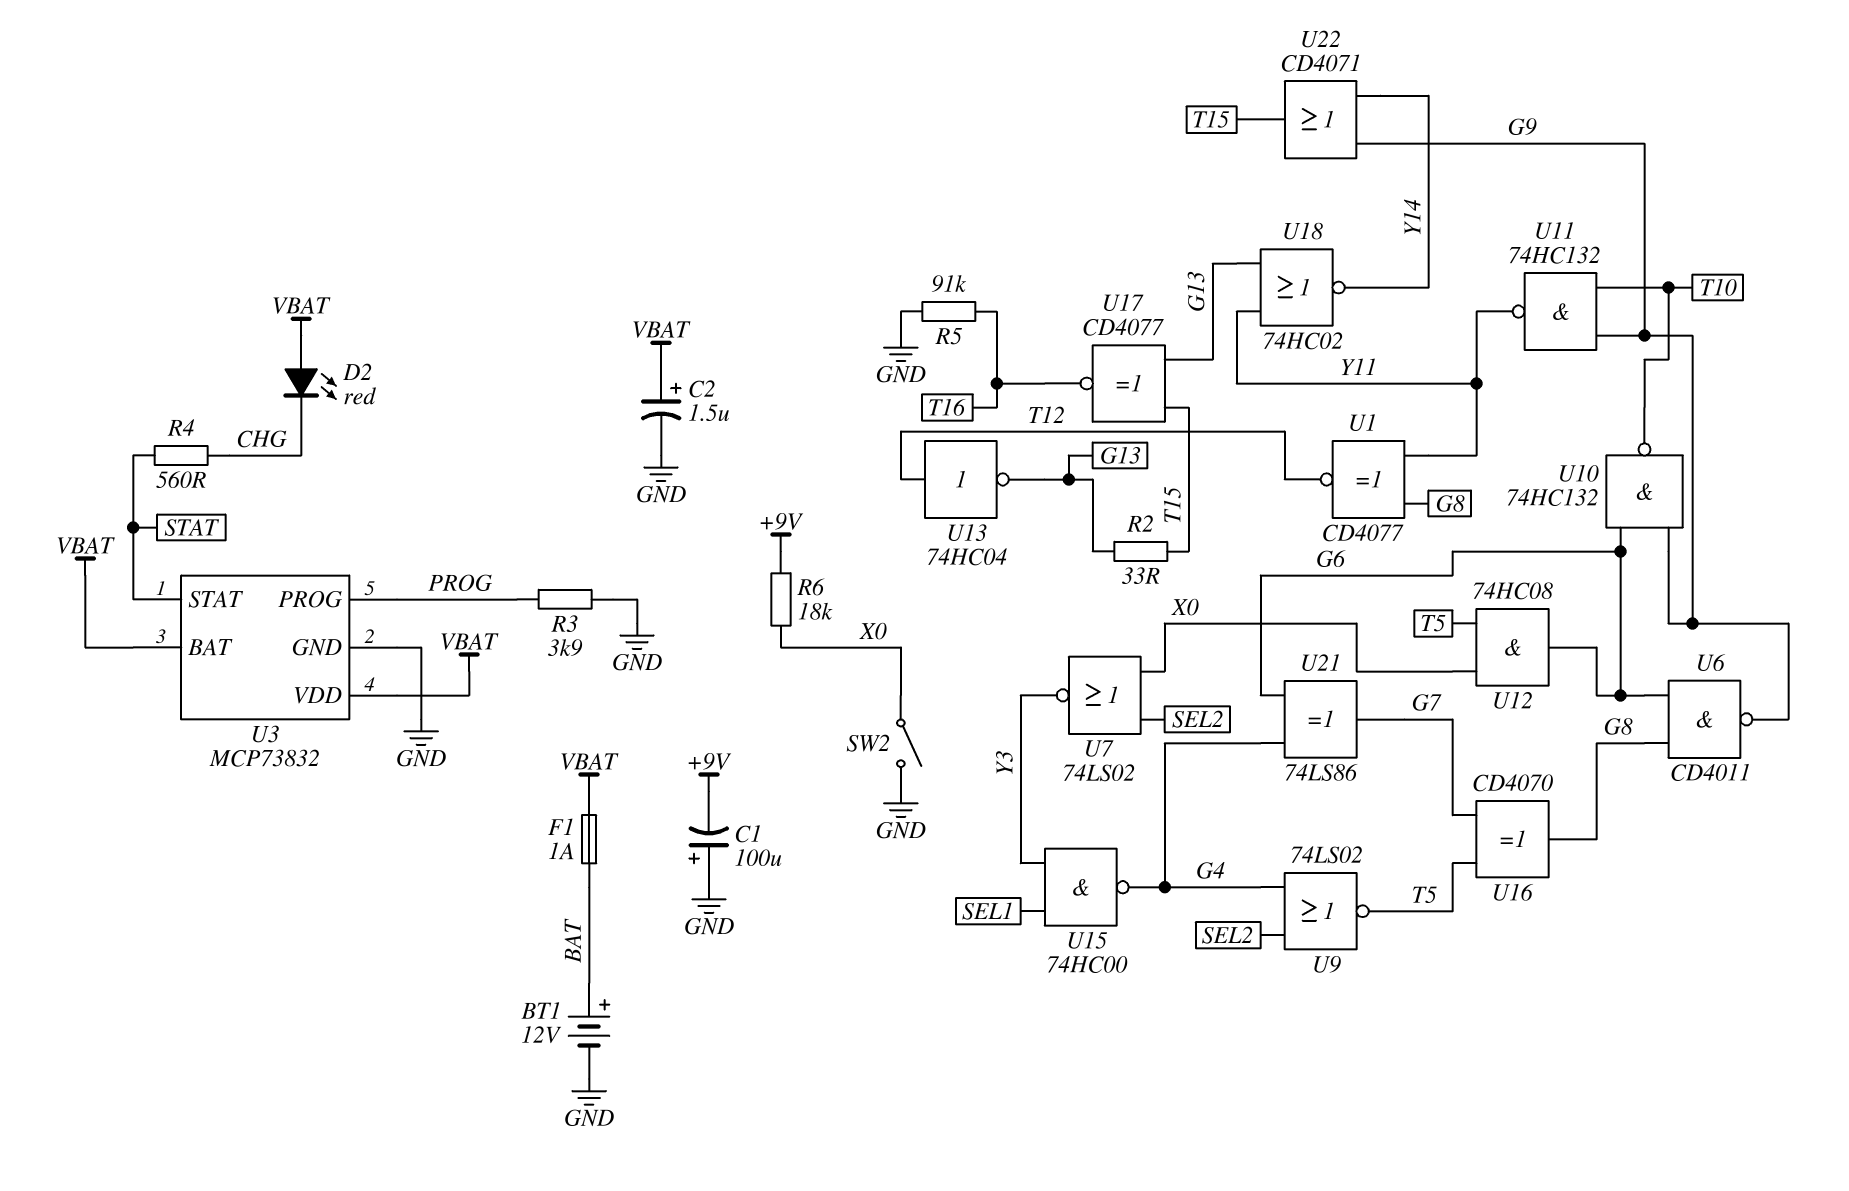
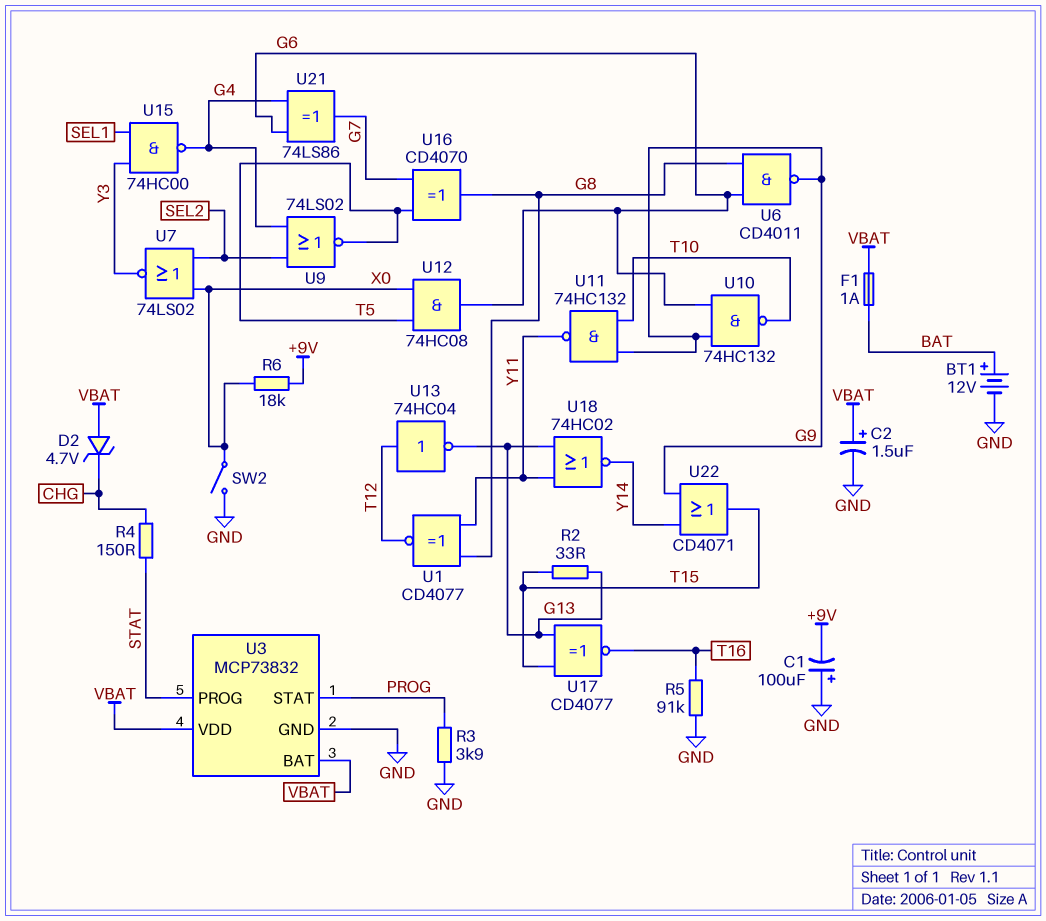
D2: LED red (A VBAT, K CHG) -> zener 4.7V (A VBAT, K CHG)
R4: 560 (CHG, STAT) -> 150 (CHG, STAT)
U3 pin PROG: PROG -> STAT
U3 pin STAT: STAT -> PROG

